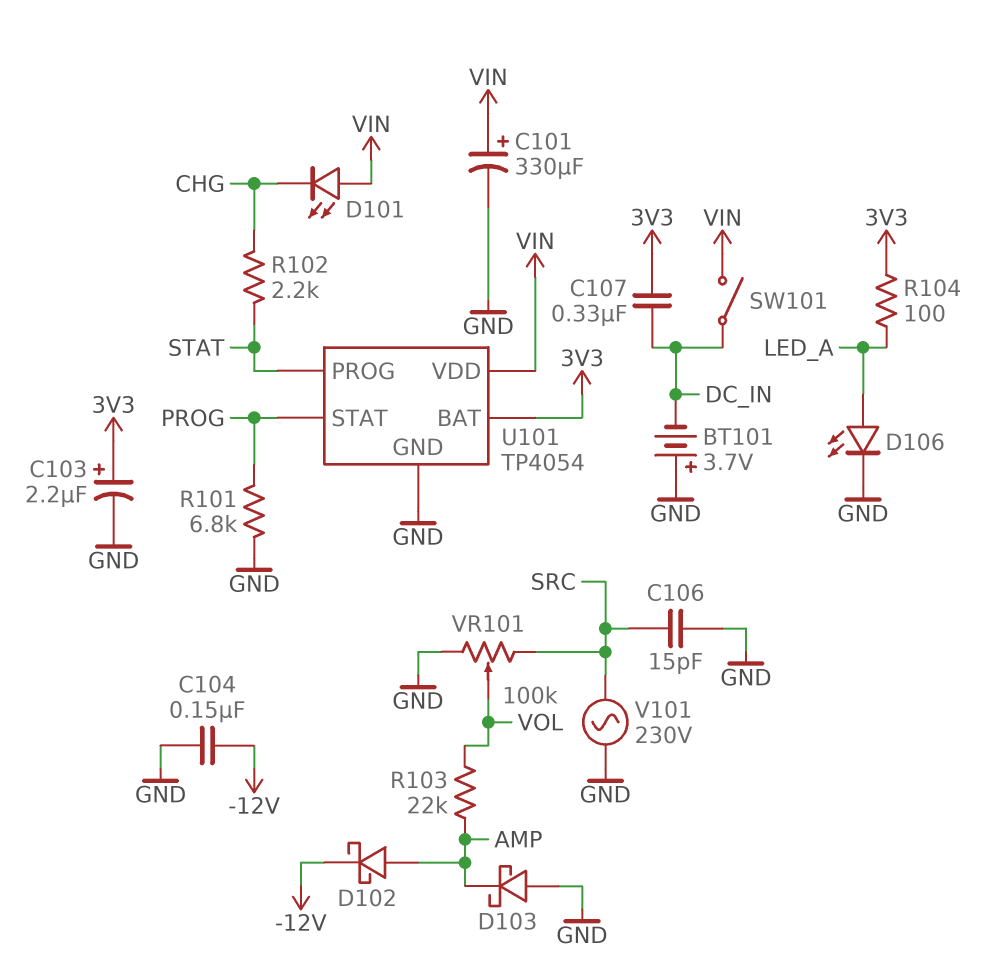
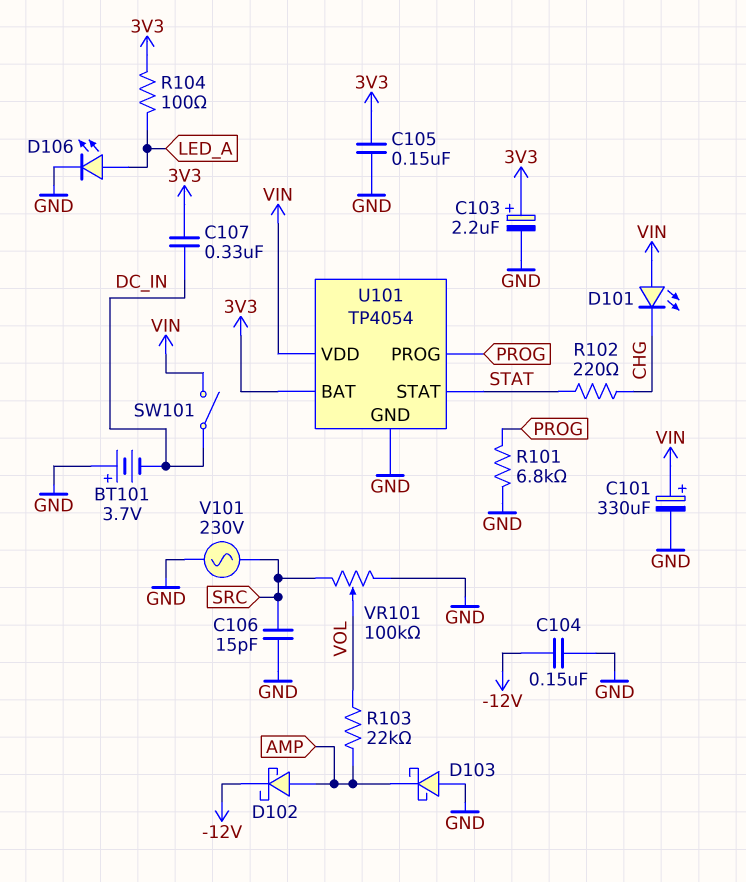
C105: none -> 150nF (3V3, GND)
R102: 2.2k (CHG, STAT) -> 220 (CHG, STAT)
U101 pin PROG: STAT -> PROG
U101 pin STAT: PROG -> STAT

